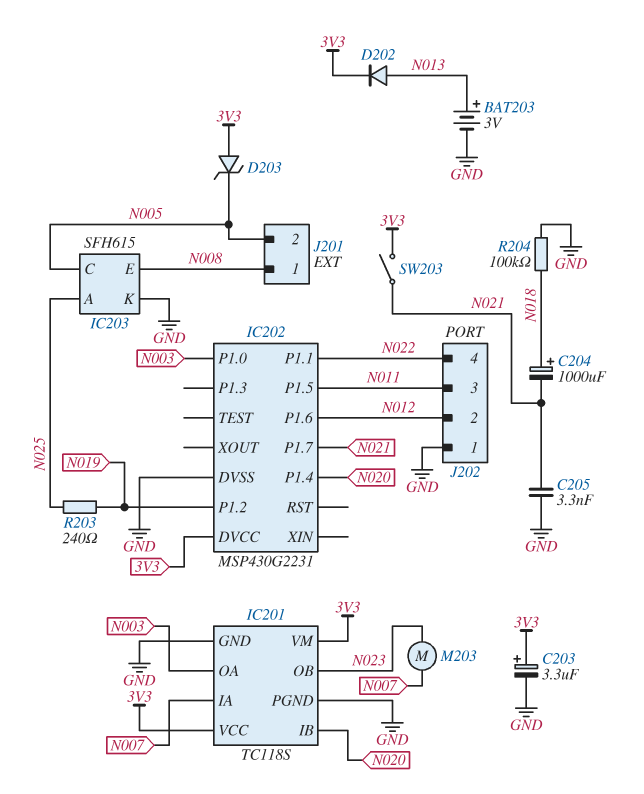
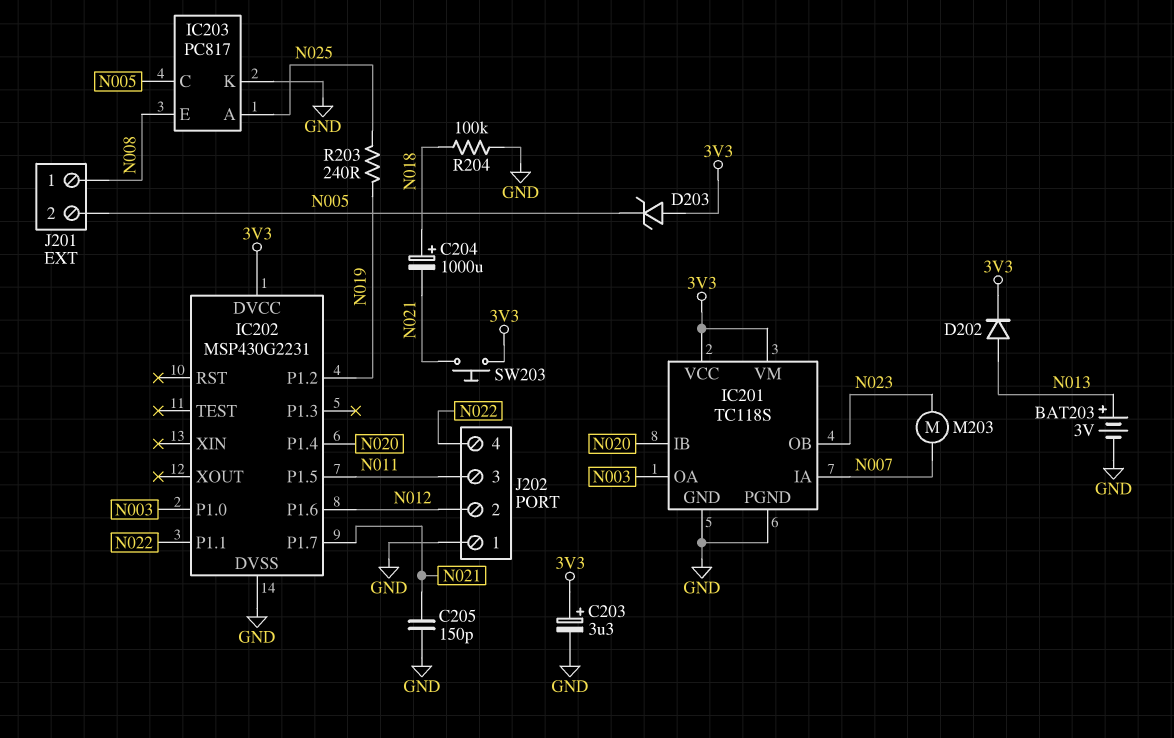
C205: 3.3nF (GND, N021) -> 150pF (GND, N021)
IC203: SFH615 -> PC817
SW203: switch (3V3, N021) -> button (3V3, N021)

